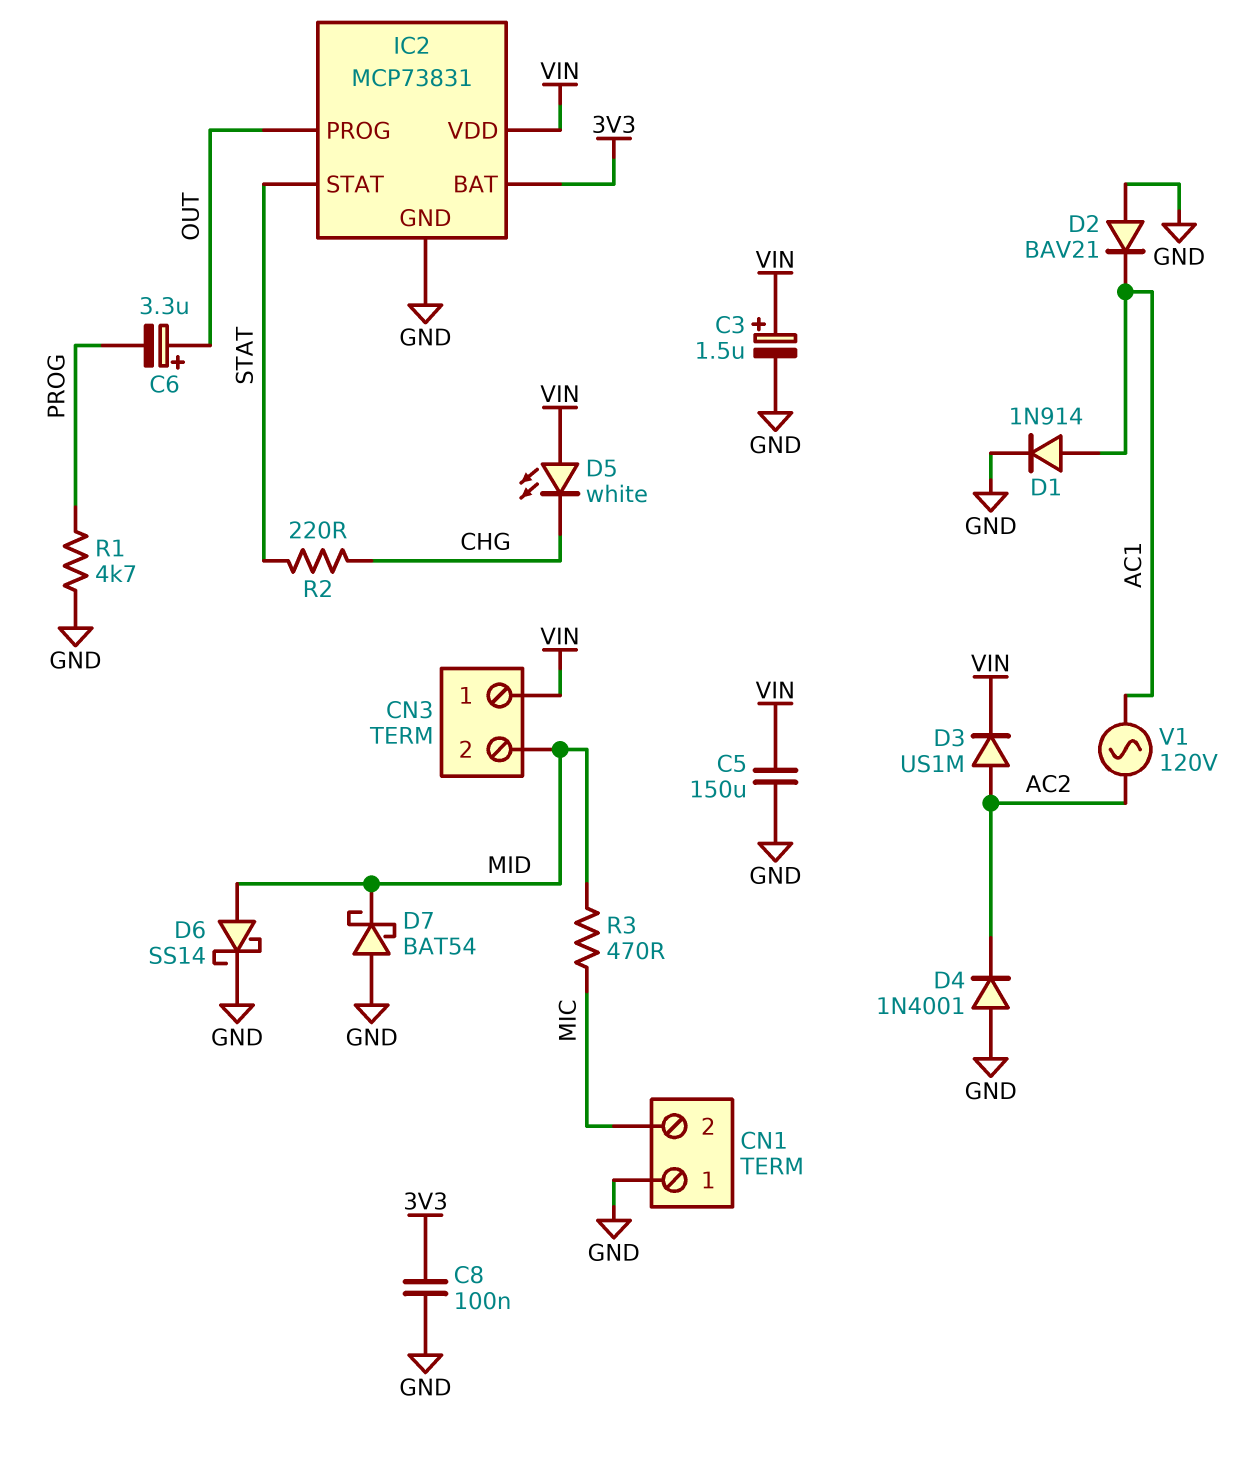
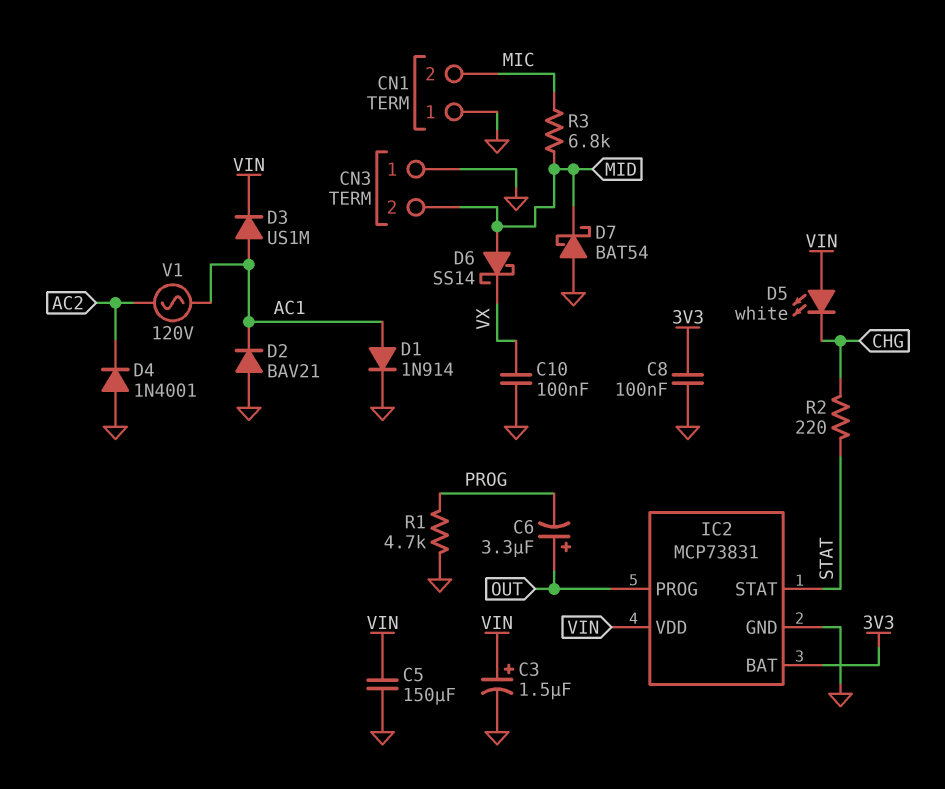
C10: none -> 100nF (GND, VX)
CN3 pin 1: VIN -> GND
D3: diode US1M (A AC2, K VIN) -> diode US1M (A AC1, K VIN)
D6: schottky SS14 (A MID, K GND) -> schottky SS14 (A MID, K VX)
R3: 470 (MIC, MID) -> 6.8k (MIC, MID)

